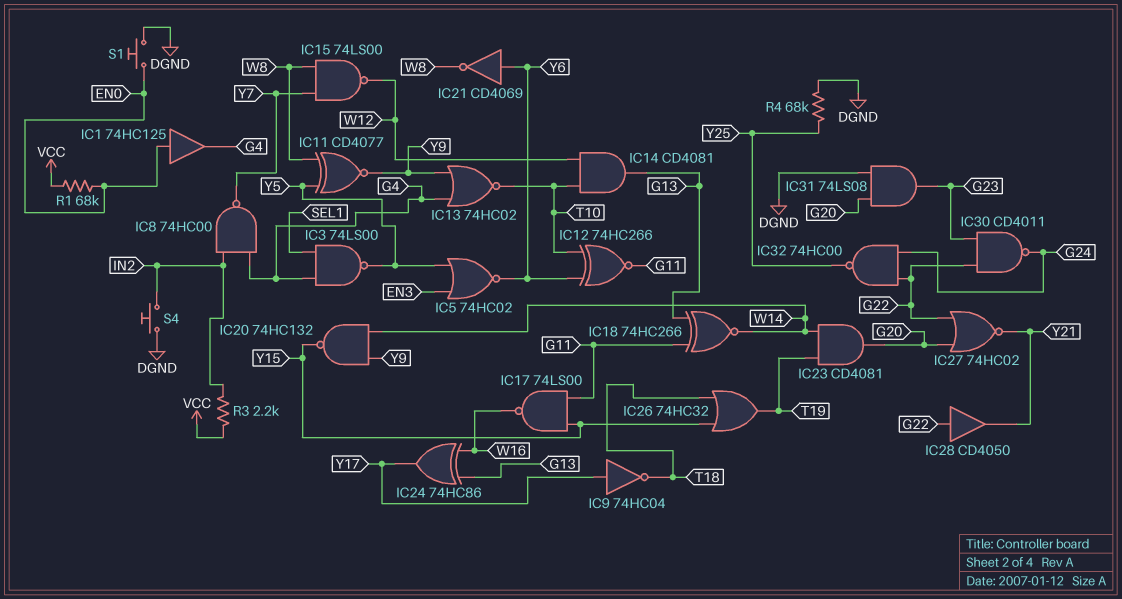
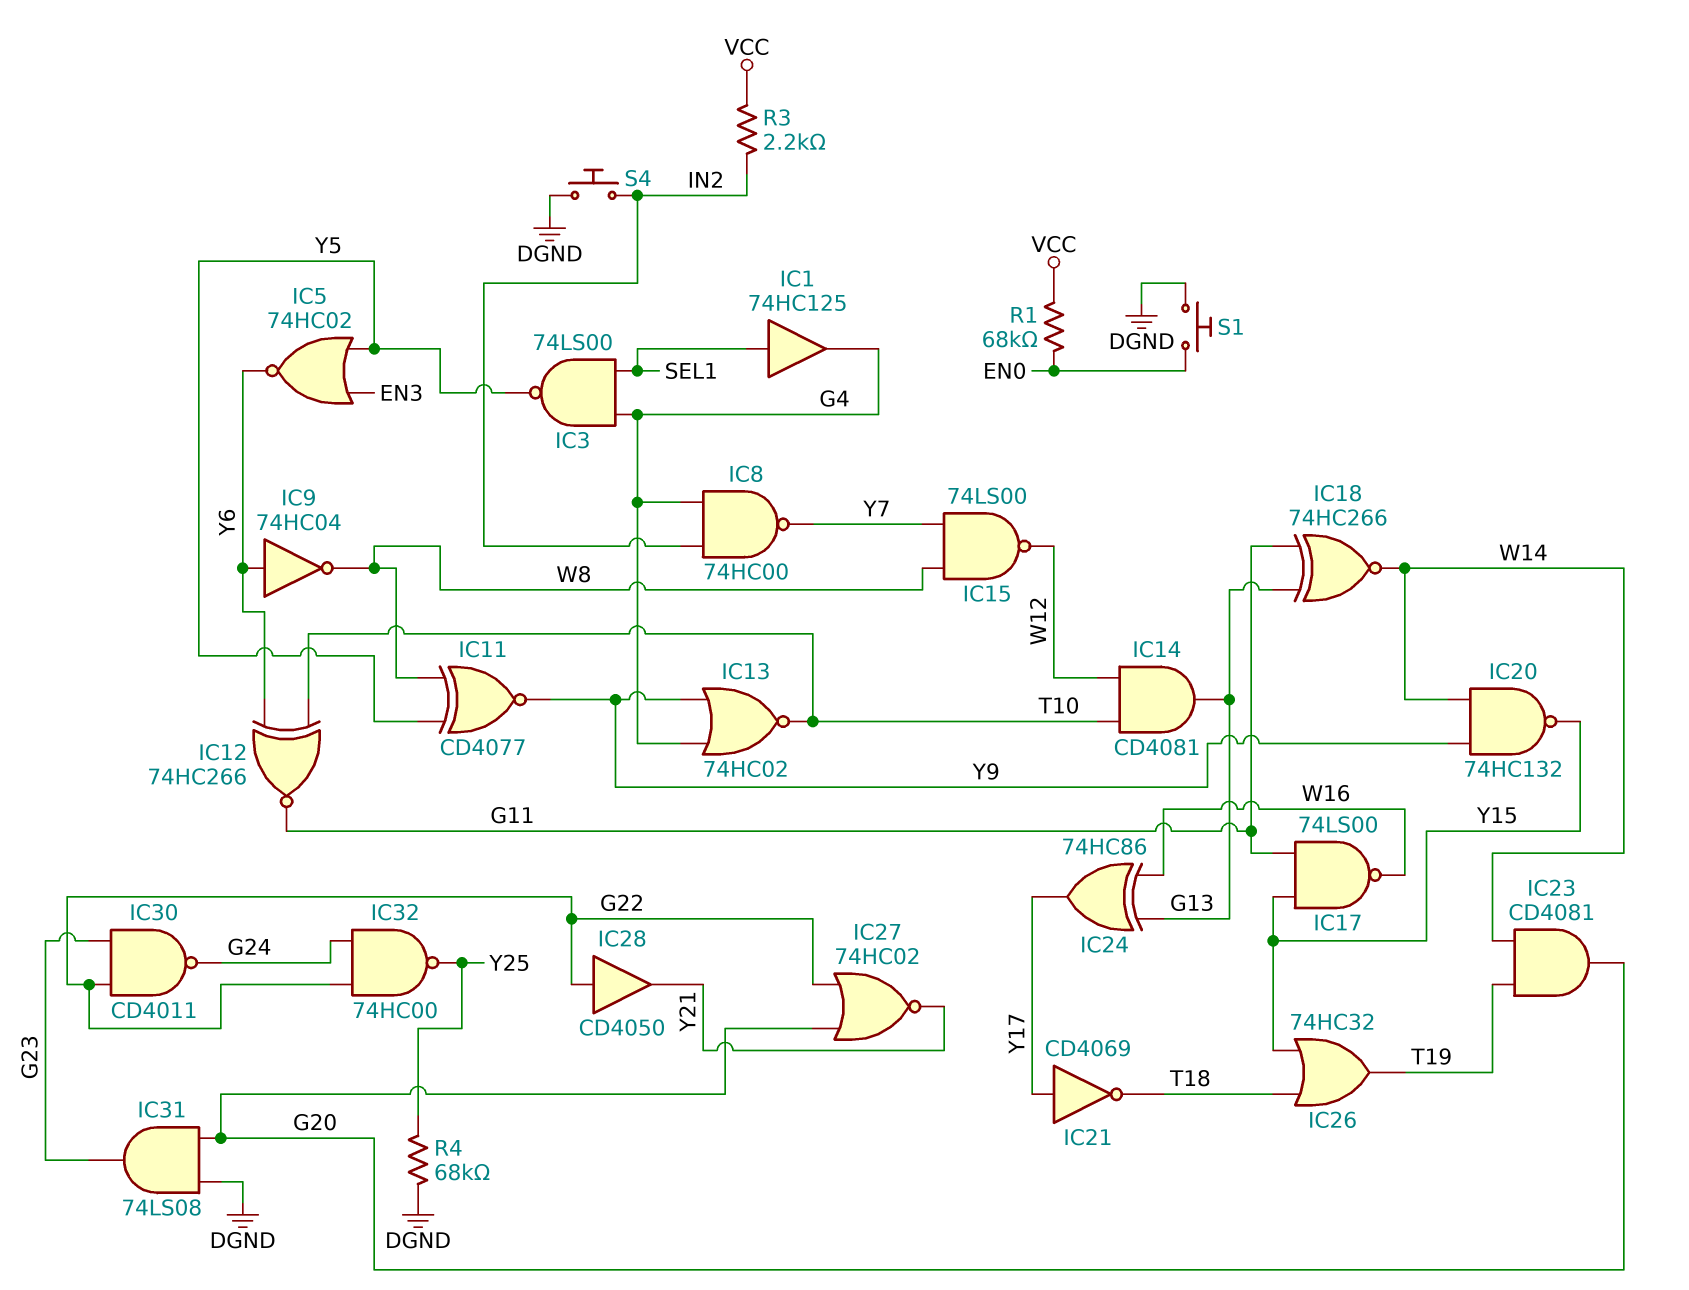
IC1: buffer 74HC125 (in EN0, out G4) -> buffer 74HC125 (in SEL1, out G4)
IC9: NOT 74HC04 (in Y17, out T18) -> NOT 74HC04 (in Y6, out W8)
IC21: NOT CD4069 (in Y6, out W8) -> NOT CD4069 (in Y17, out T18)

